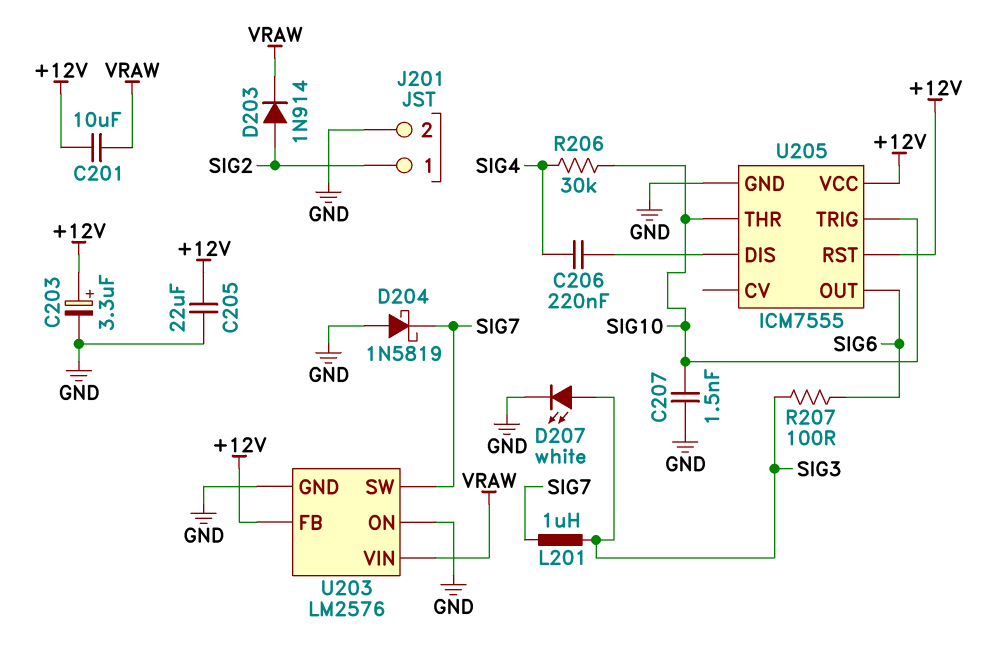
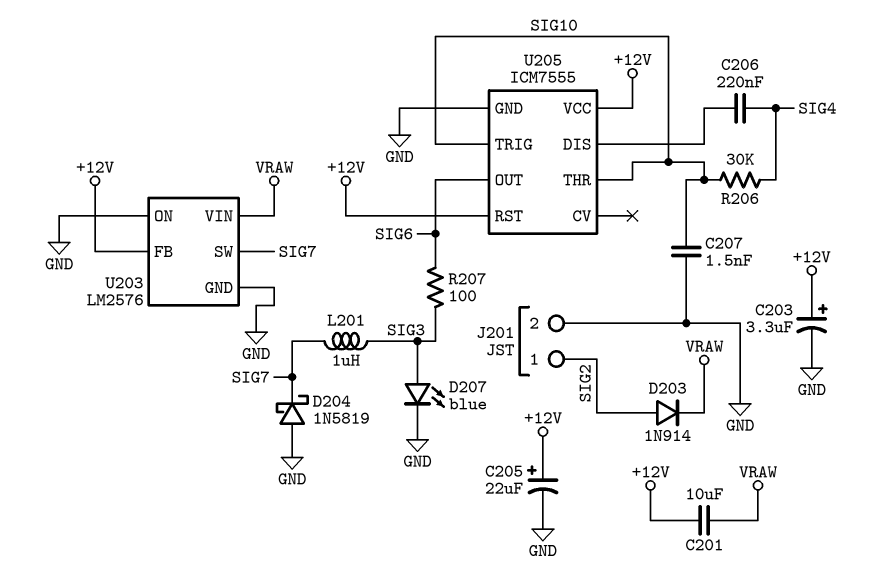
C205: 22uF (+12V, GND) -> 22uF (plus +12V, minus GND)
D207: LED white (A SIG3, K GND) -> LED blue (A SIG3, K GND)

